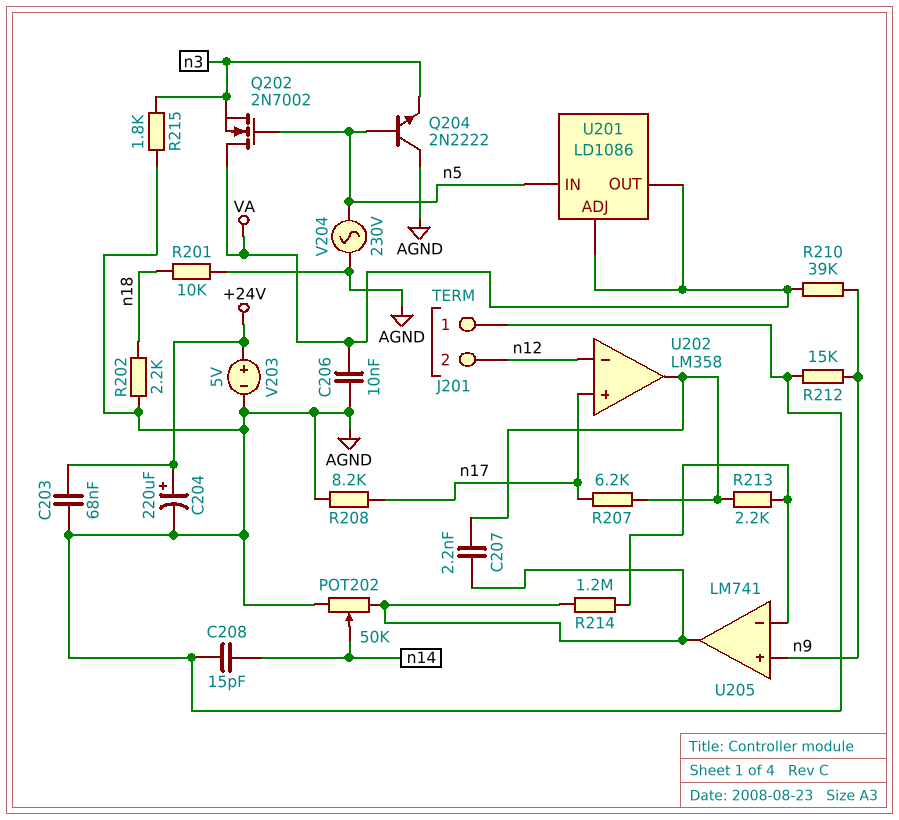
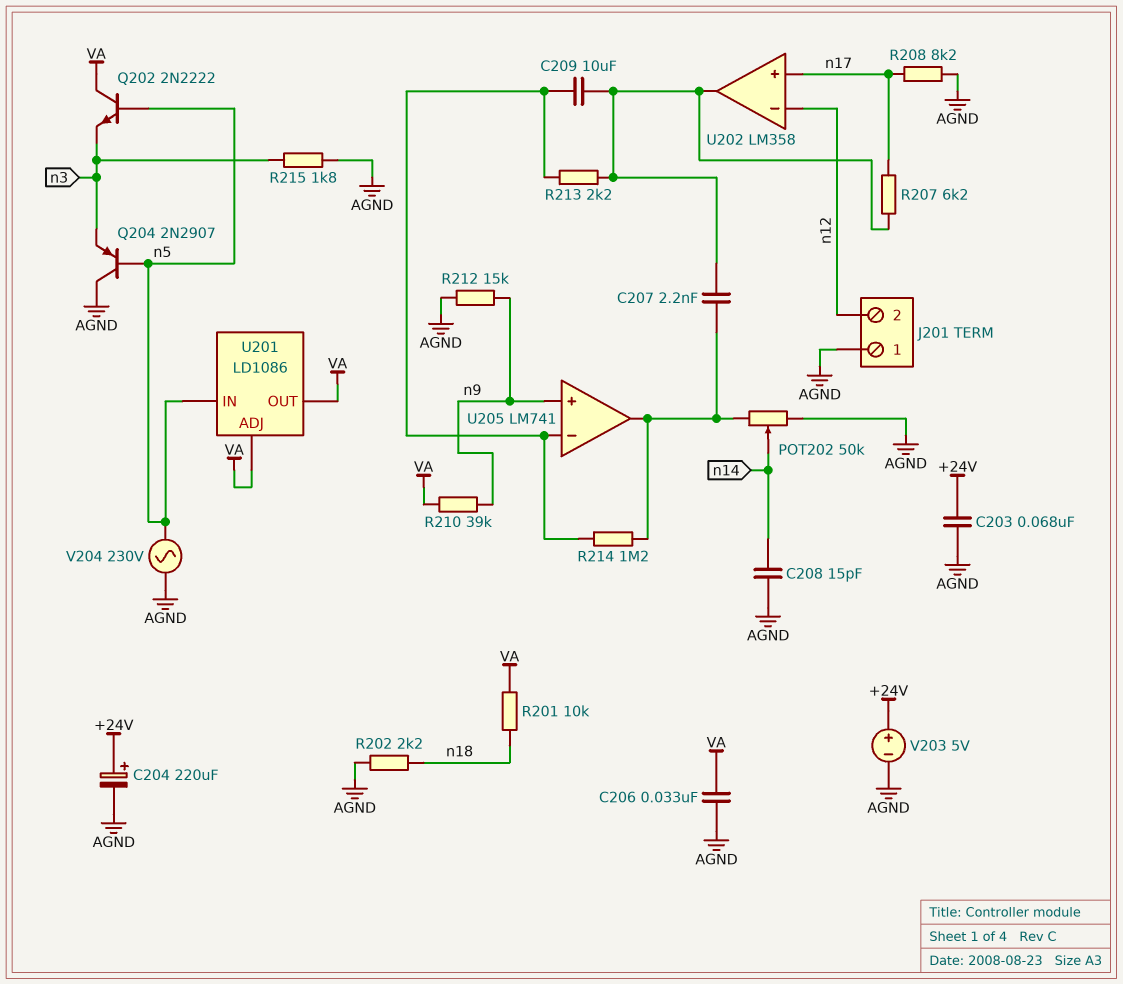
C206: 10nF (AGND, VA) -> 33nF (AGND, VA)
C209: none -> 10uF (U202/out, U205/in-)
Q202: NMOS 2N7002 (G n5, D VA, S n3) -> NPN 2N2222 (B n5, C VA, E n3)
Q204: NPN 2N2222 (B n5, C AGND, E n3) -> PNP 2N2907 (B n5, C AGND, E n3)
R201: 10k (AGND, n18) -> 10k (VA, n18)

